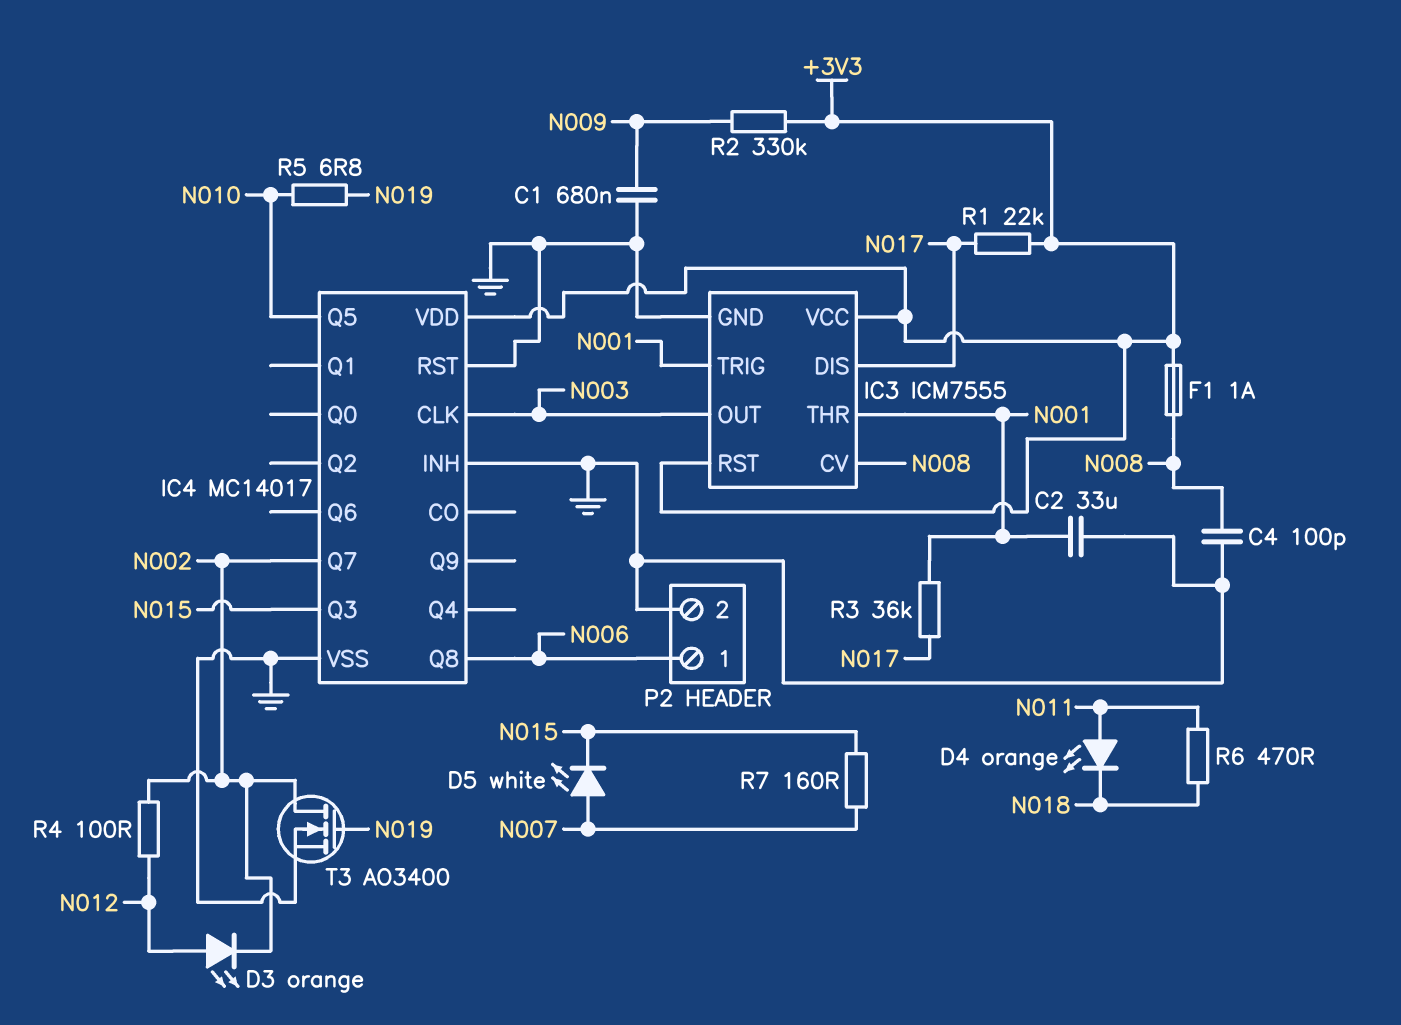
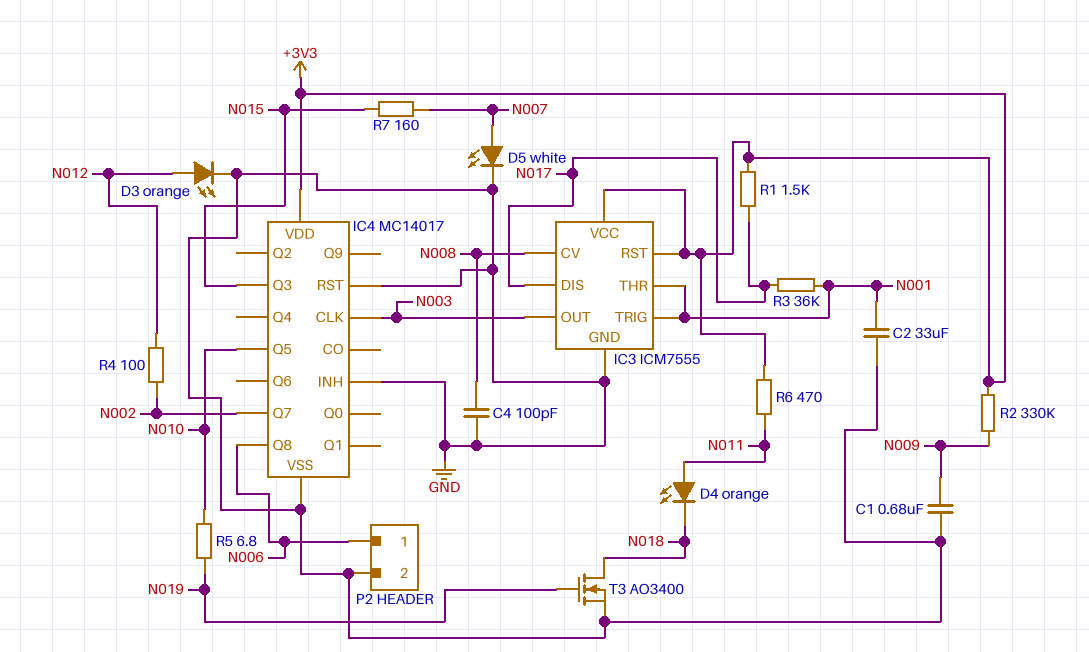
D3: LED orange (A N012, K N002) -> LED orange (A N012, K GND)
D5: LED white (A N007, K N015) -> LED white (A N007, K GND)
F1: 1A (+3V3, N008) -> none
R1: 22k (+3V3, N017) -> 1.5k (+3V3, N017)
R6: 470 (N011, N018) -> 470 (+3V3, N011)
T3: NMOS AO3400 (G N019, D N002, S GND) -> NMOS AO3400 (G N019, D N018, S GND)

